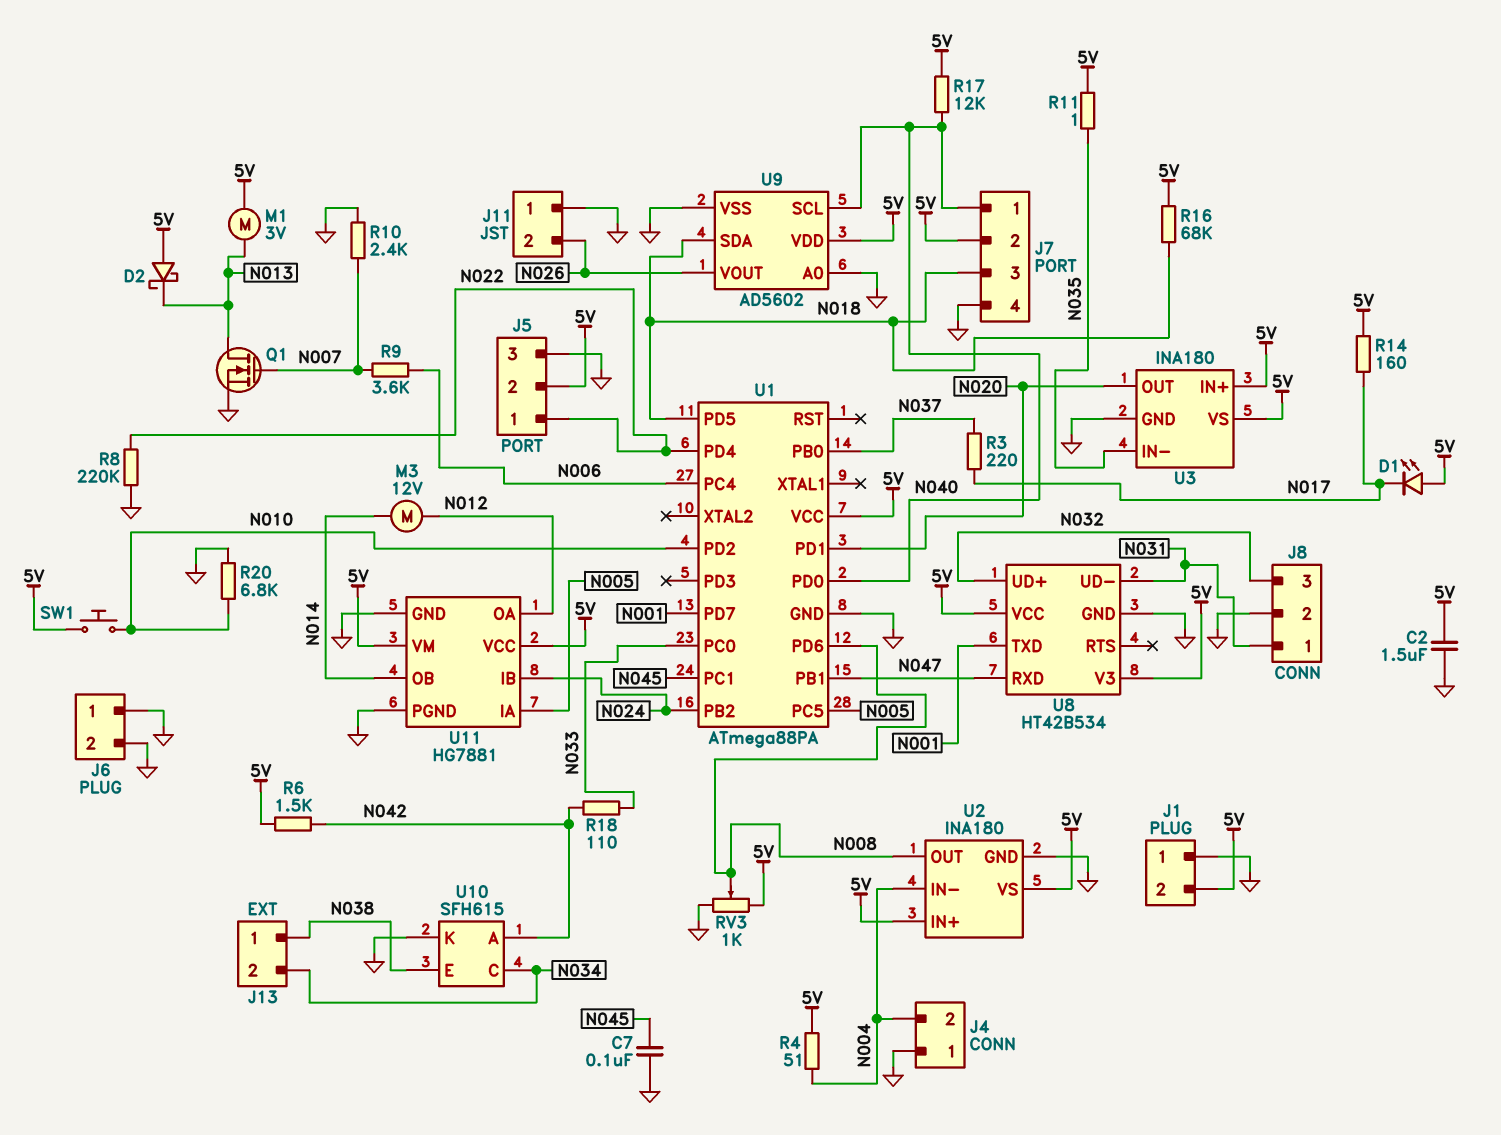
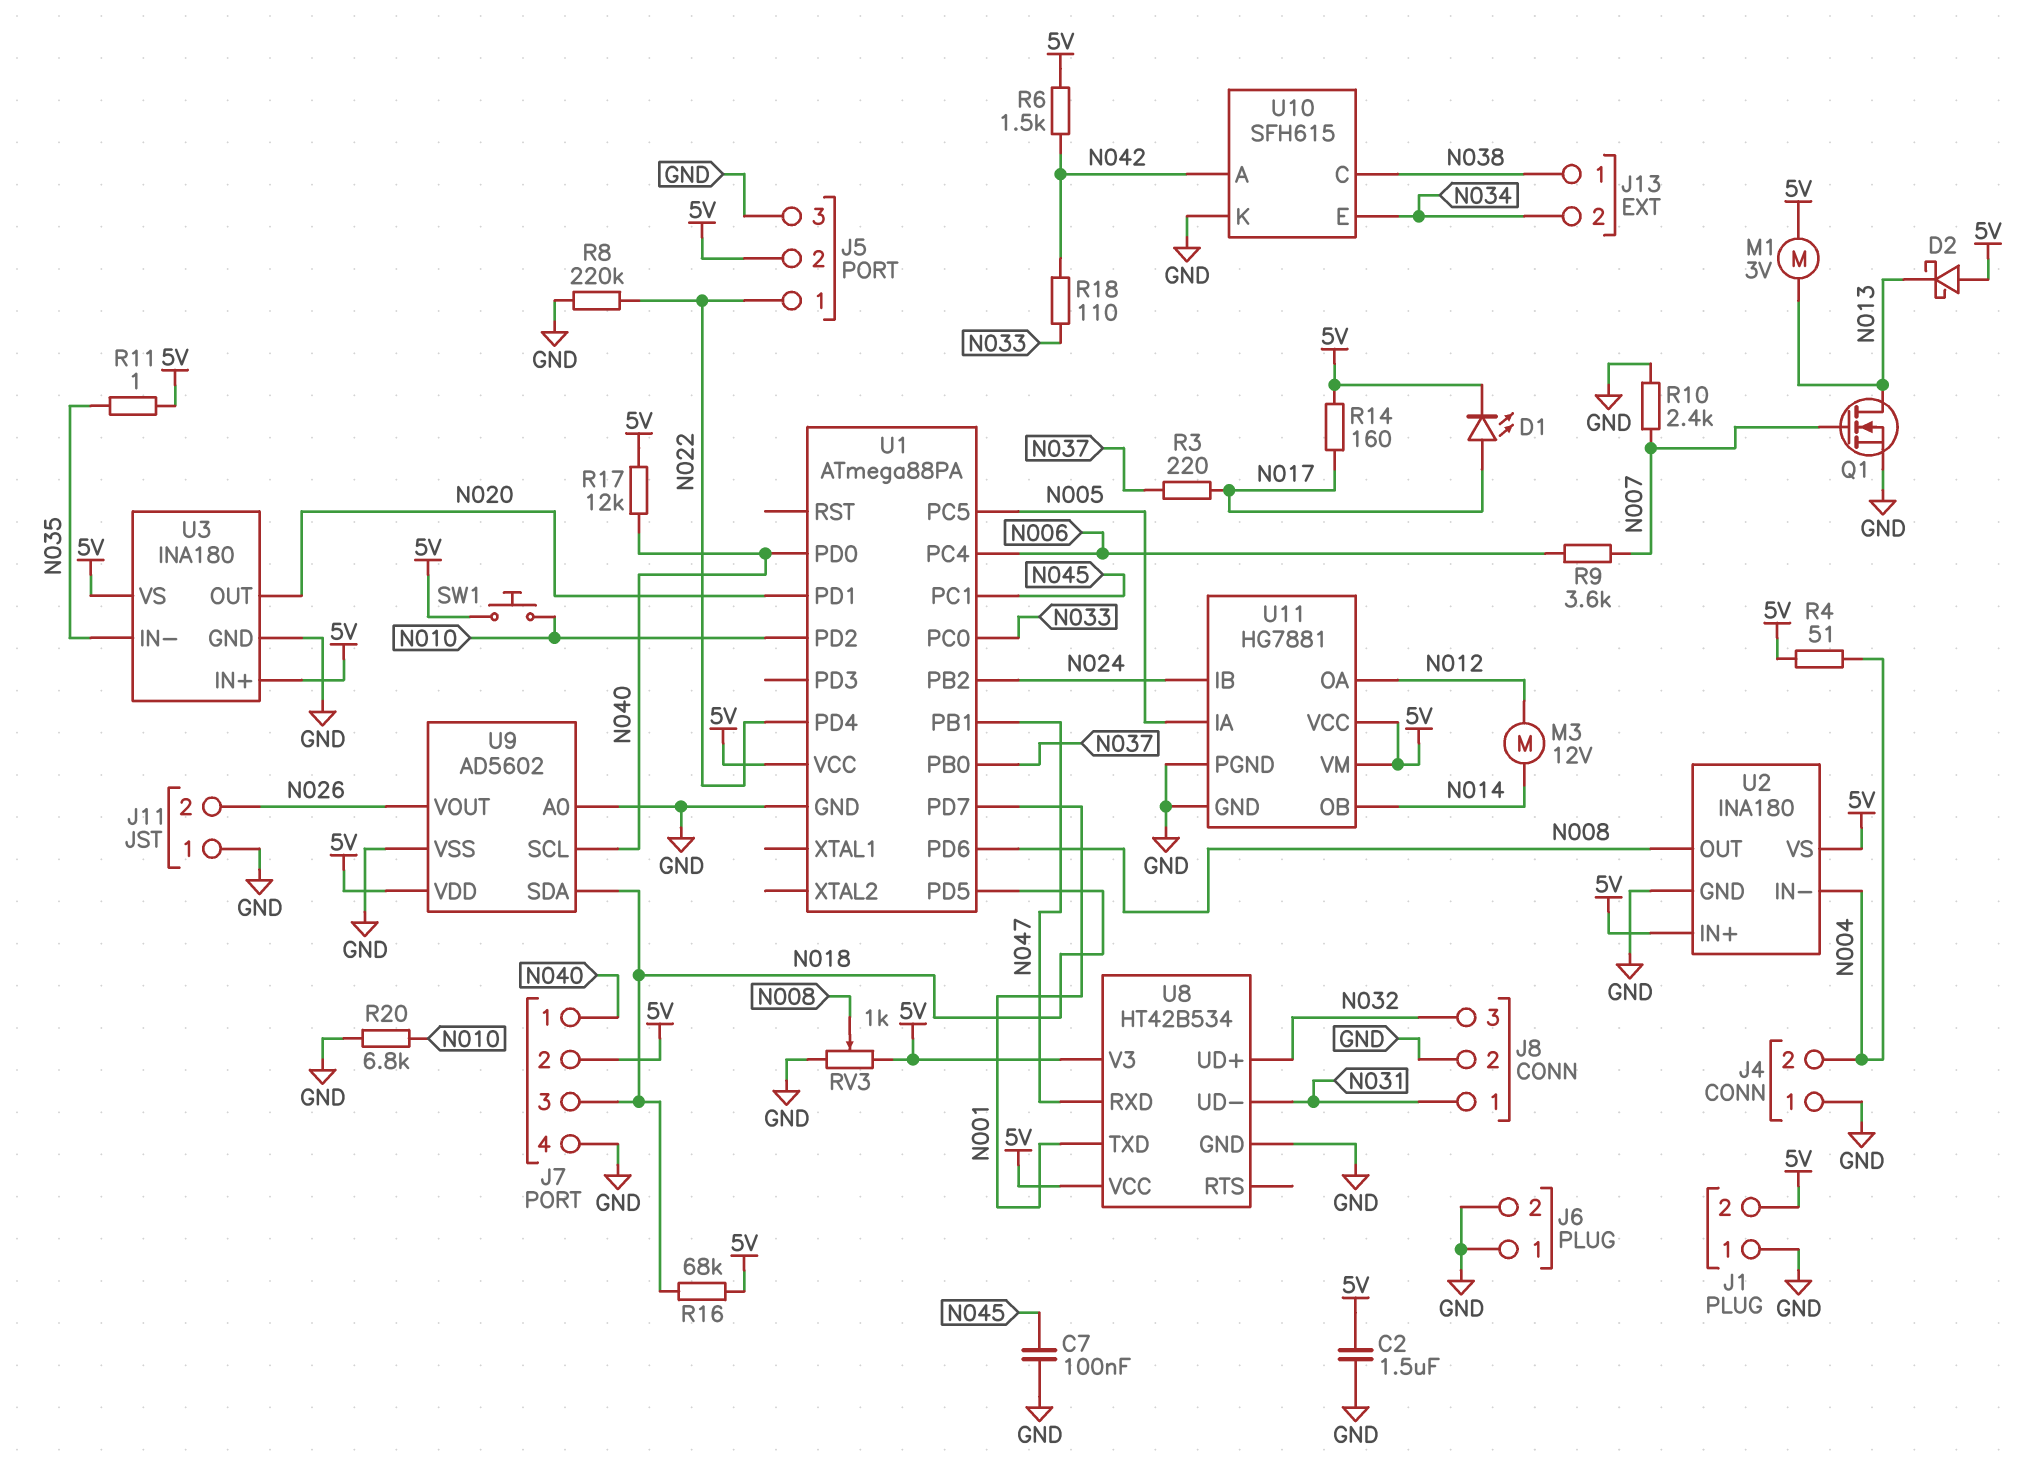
D1: LED (A 5V, K N017) -> LED (A N017, K 5V)
U10 pin C: N034 -> N038
U10 pin E: N038 -> N034

